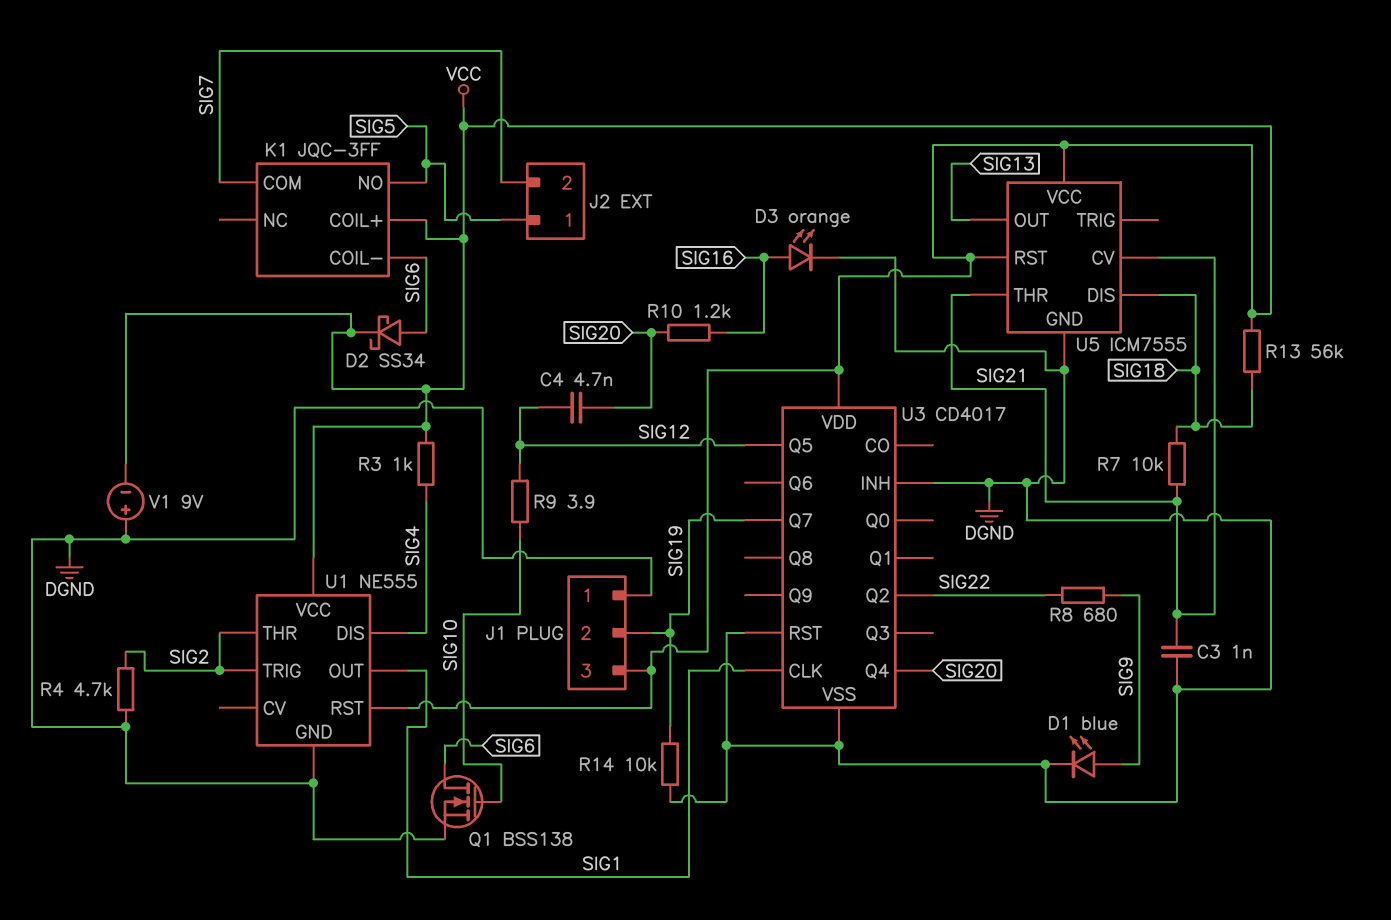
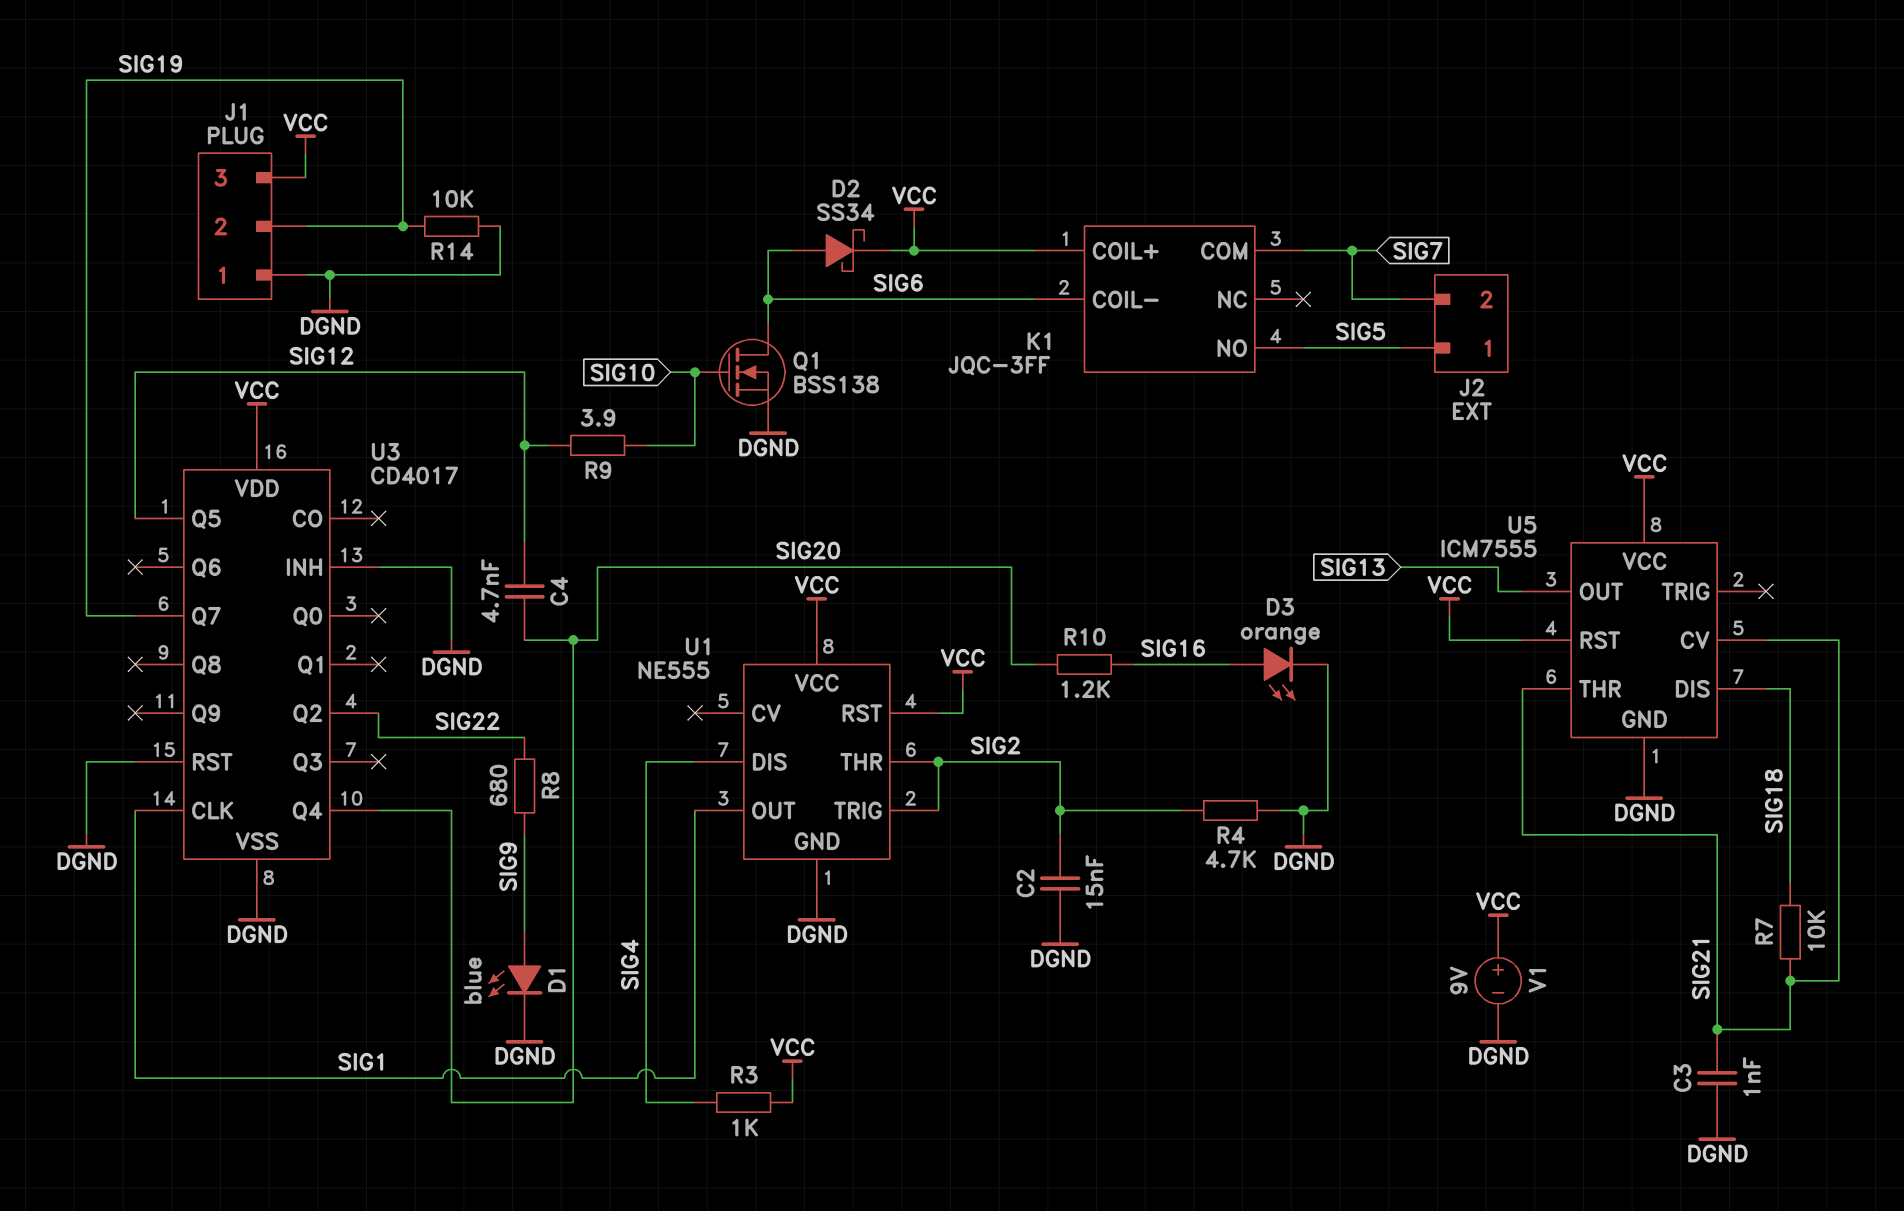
C2: none -> 15nF (DGND, SIG2)
R13: 56k (SIG18, VCC) -> none
V1: 9V (plus DGND, minus VCC) -> 9V (plus VCC, minus DGND)

